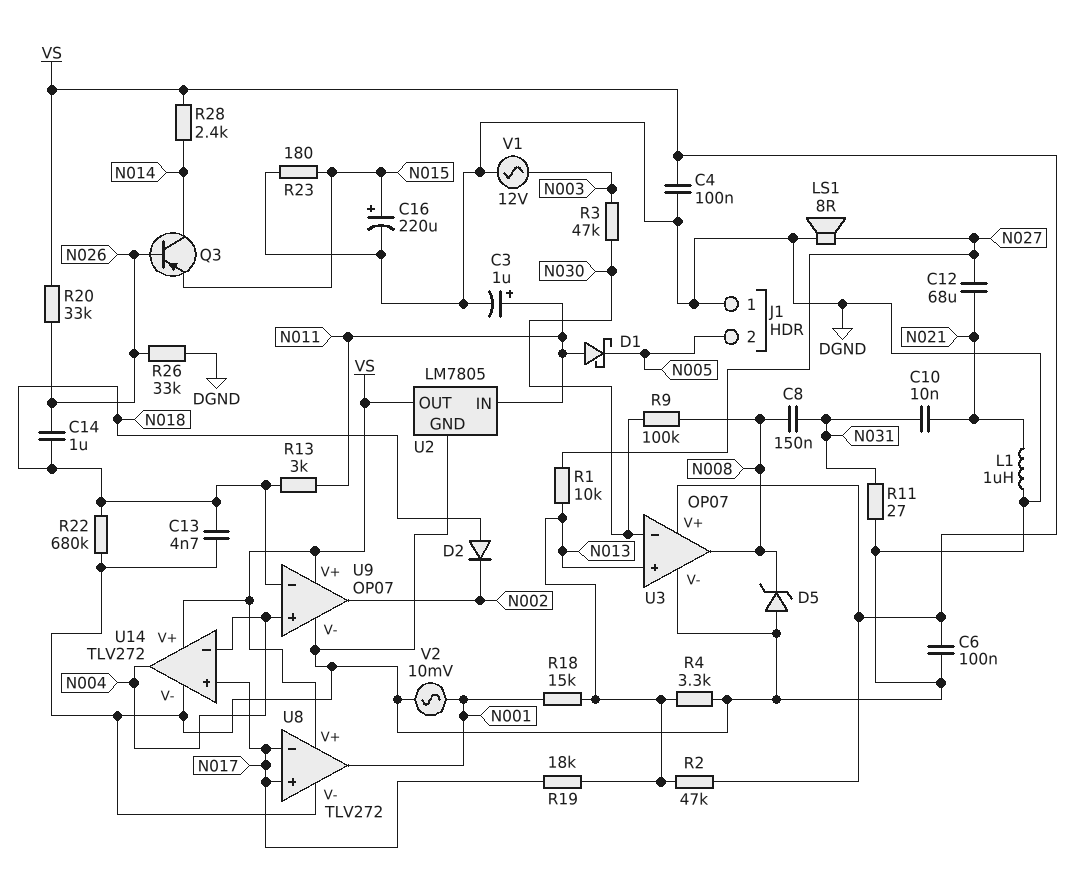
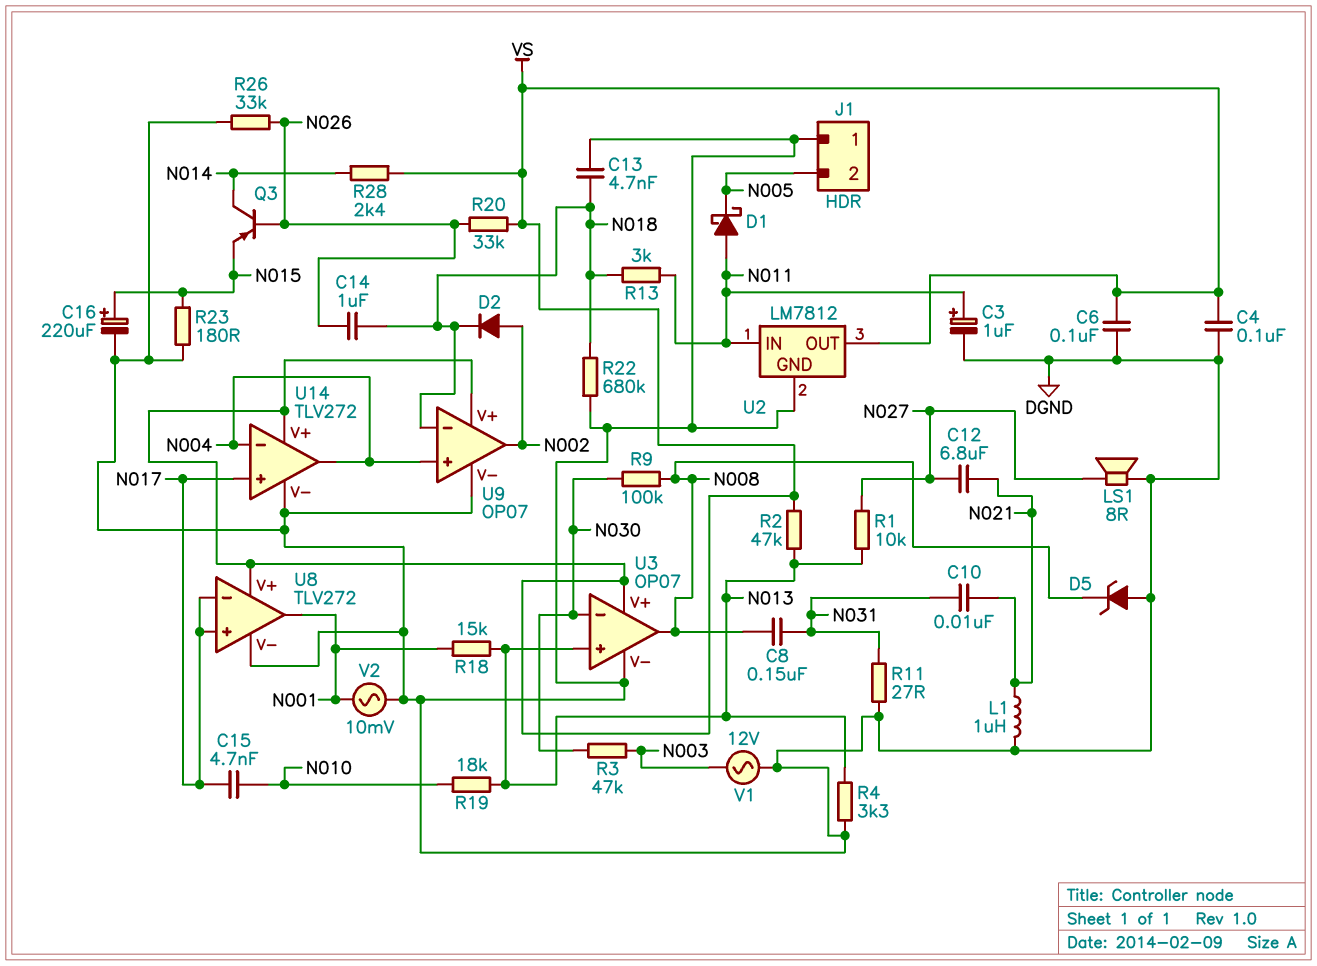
C12: 68uF (N021, N027) -> 6.8uF (N021, N027)
C15: none -> 4.7nF (N010, N017)
D2: diode (A N018, K N002) -> diode (A N002, K N018)
R19: 18k (N013, N017) -> 18k (N010, N013)
U2: LM7805 -> LM7812

